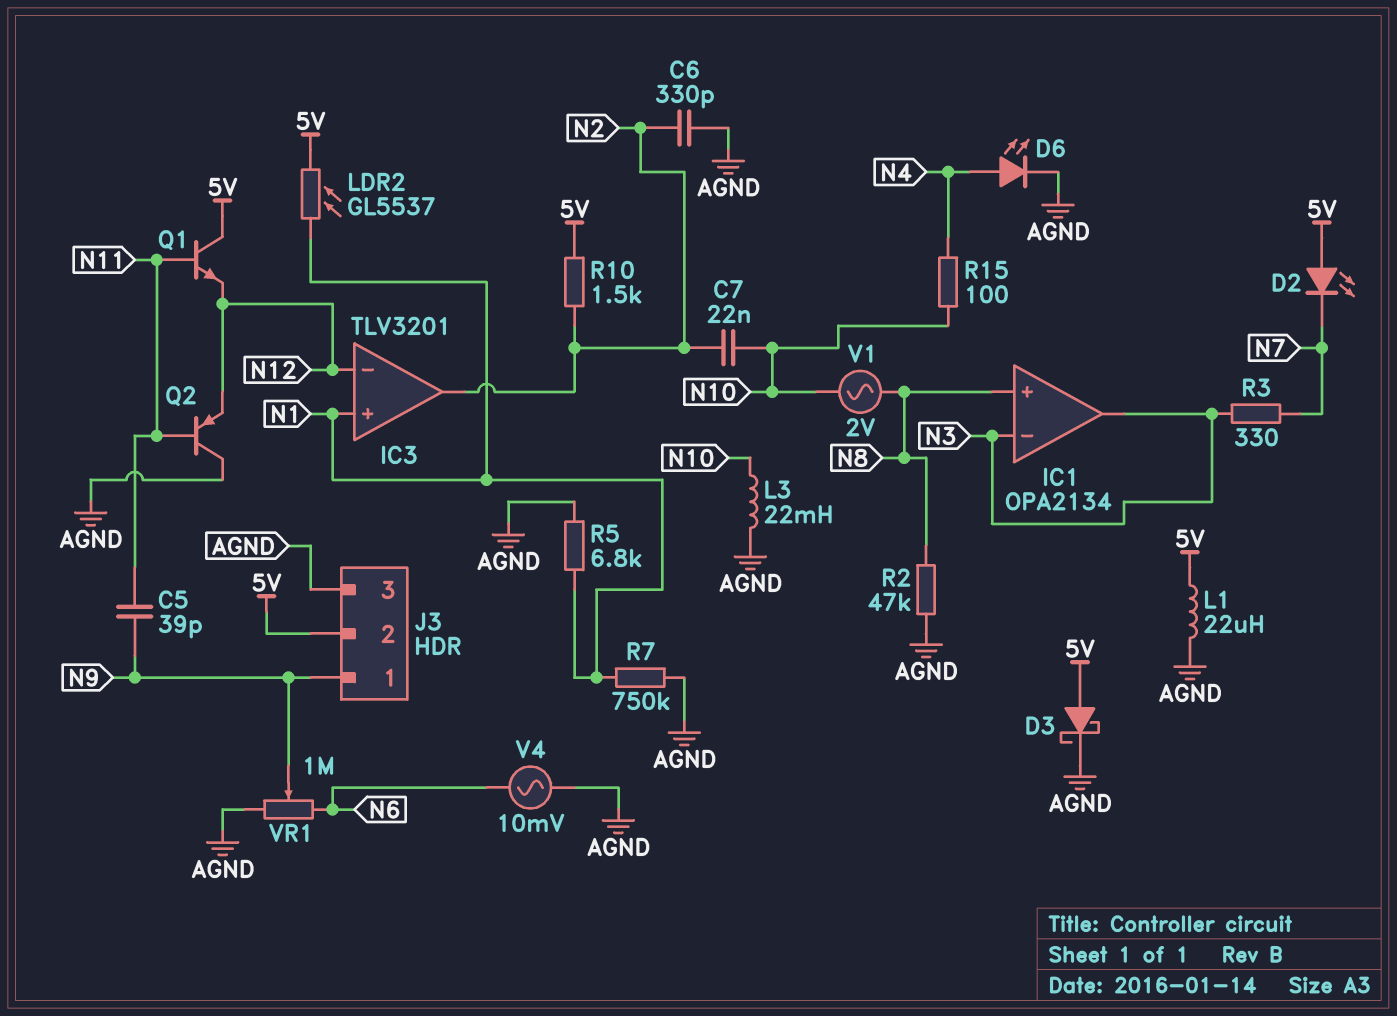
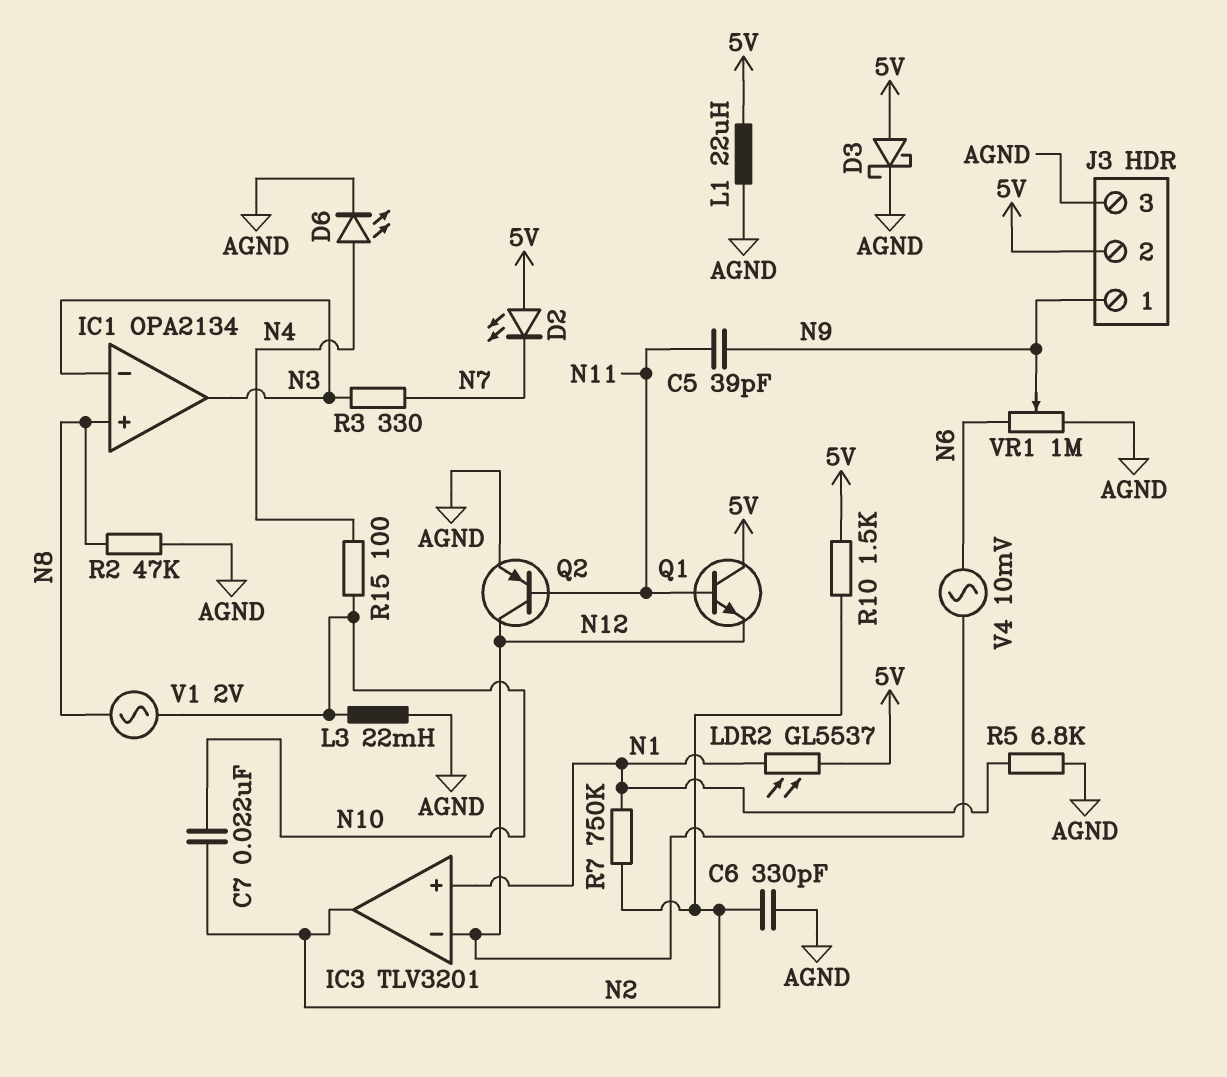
Q2: PNP (B N11, C AGND, E N12) -> PNP (B N11, C N12, E AGND)
R7: 750k (AGND, N1) -> 750k (N1, N2)
V4: AC 10mV (AGND, N6) -> AC 10mV (N6, N12)

